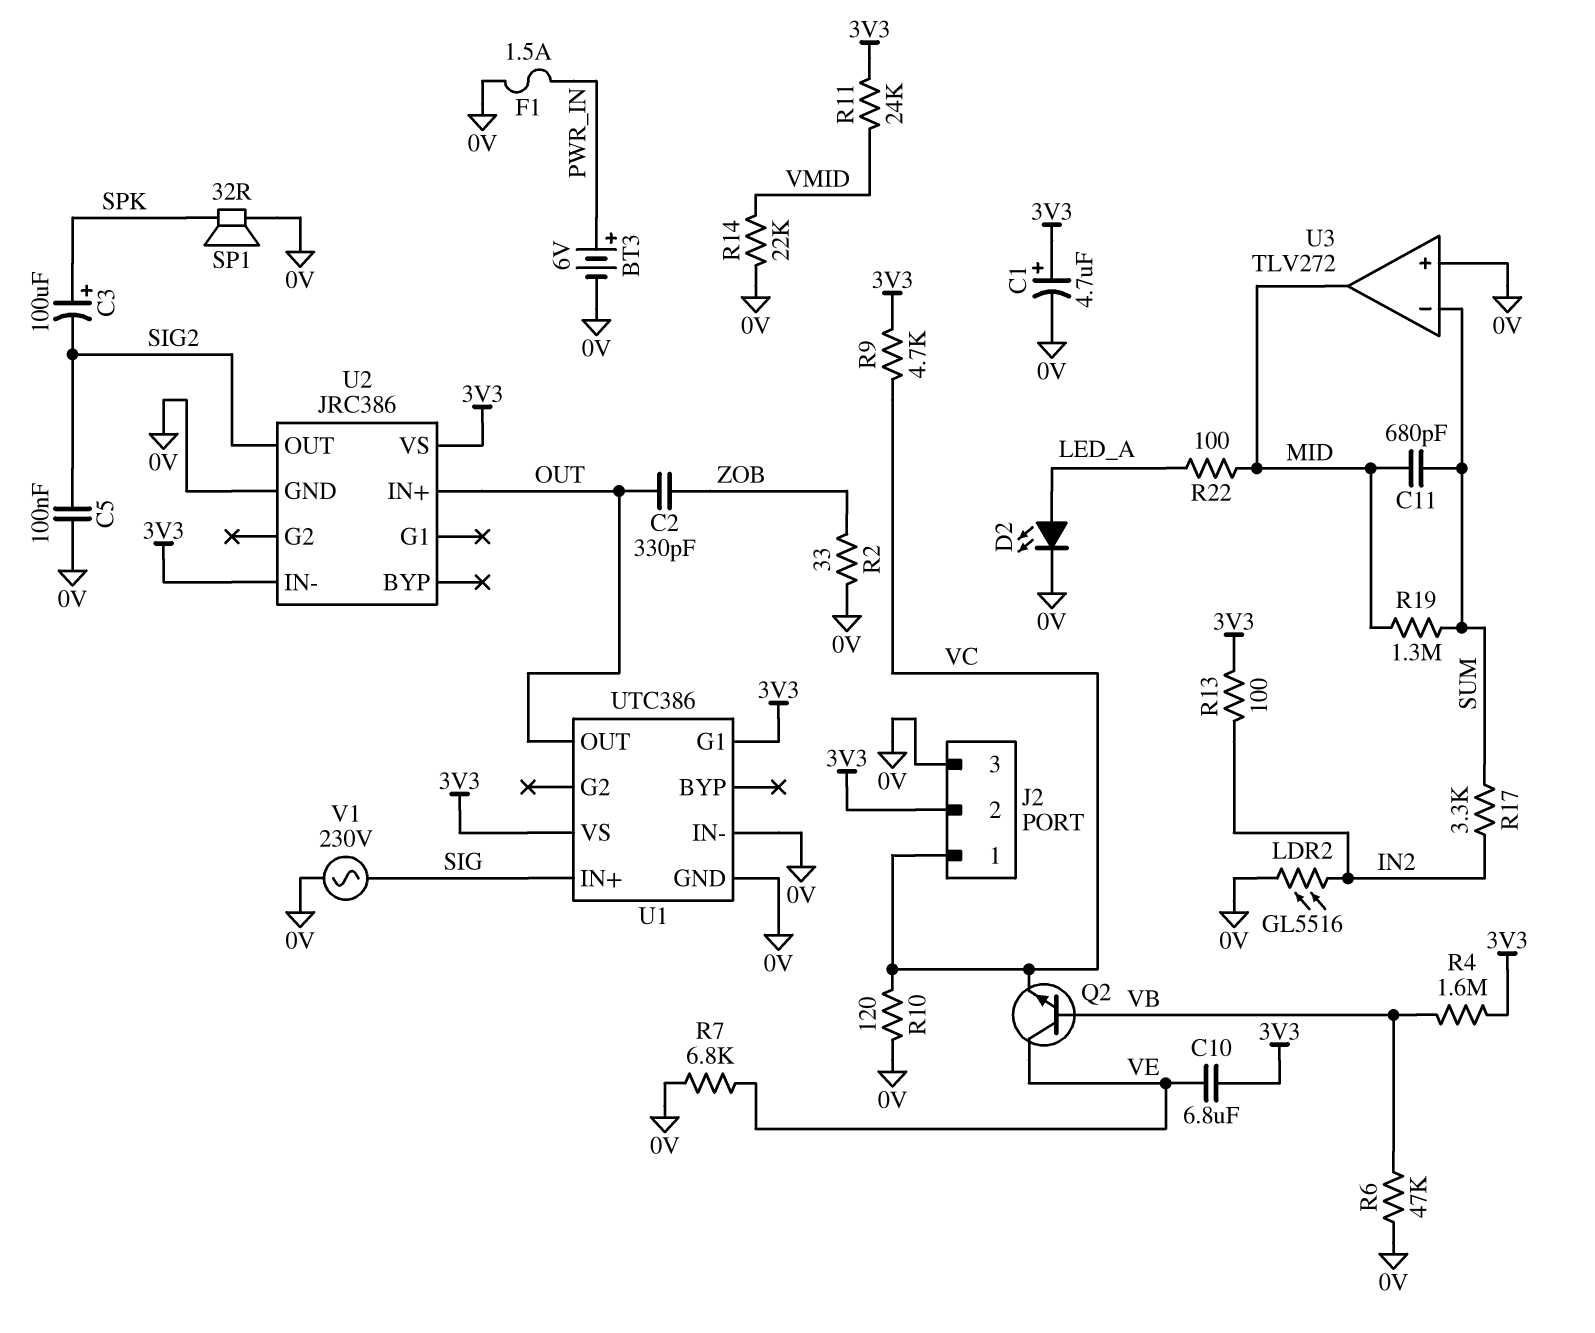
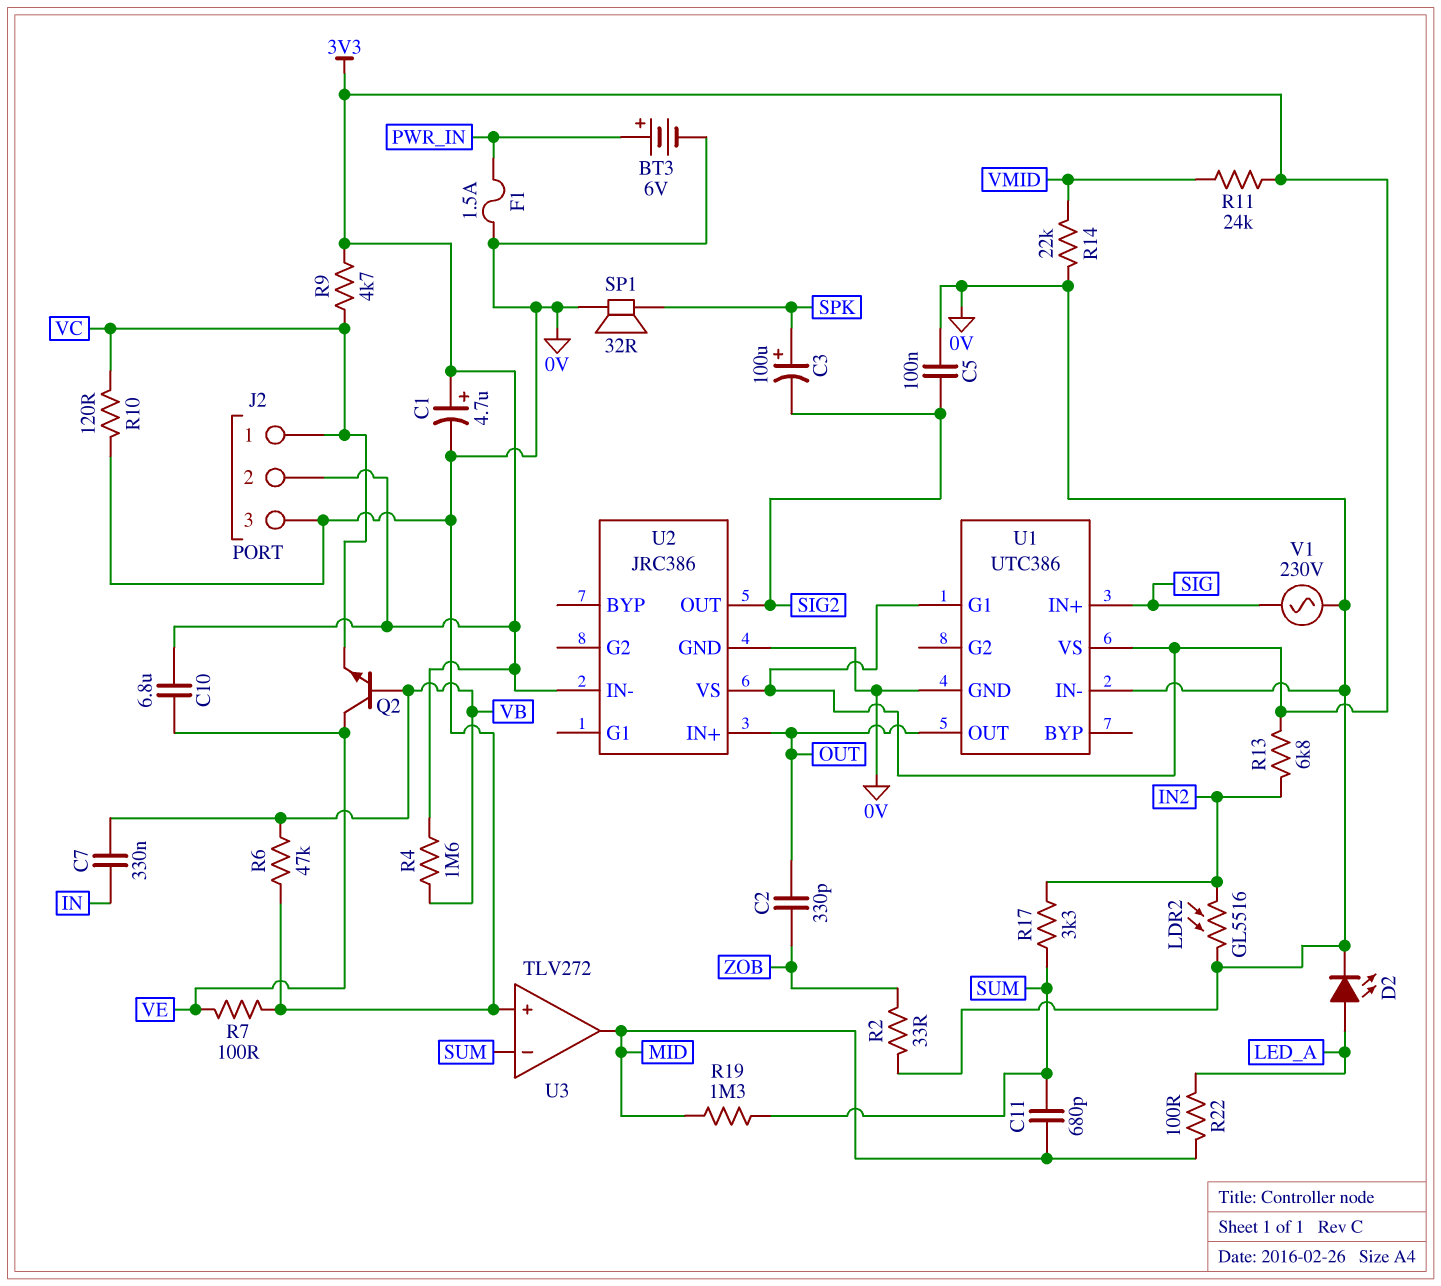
C7: none -> 330nF (IN, VB)
R7: 6.8k (0V, VE) -> 100 (0V, VE)
R13: 100 (3V3, IN2) -> 6.8k (3V3, IN2)

